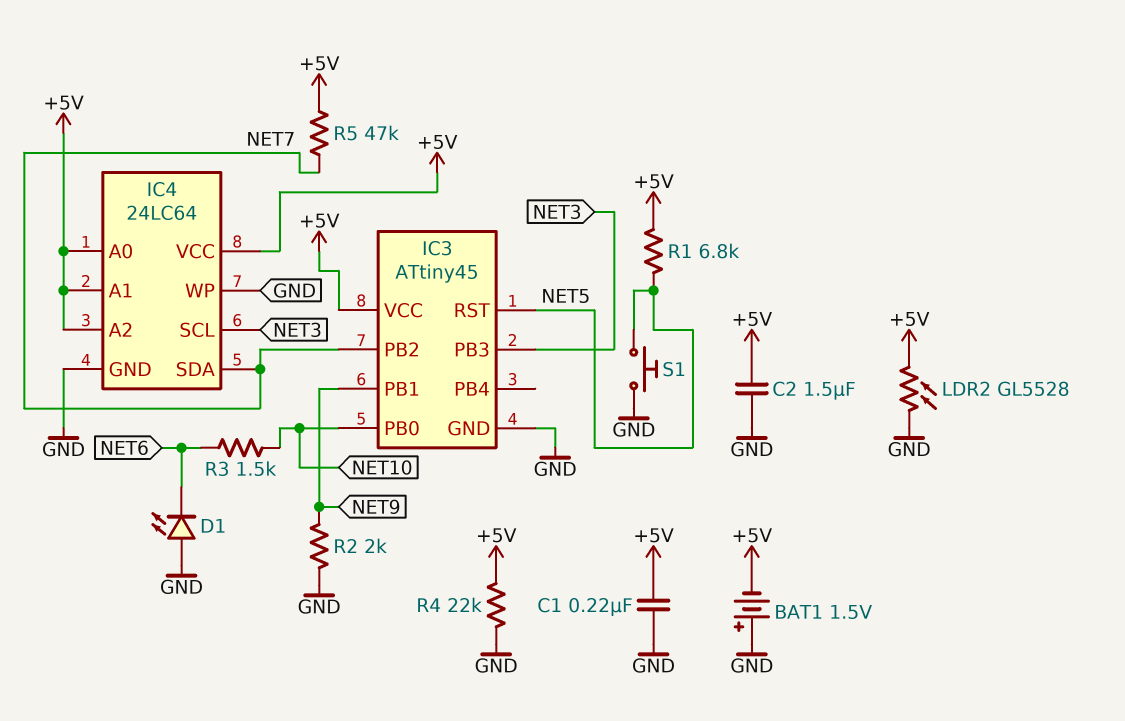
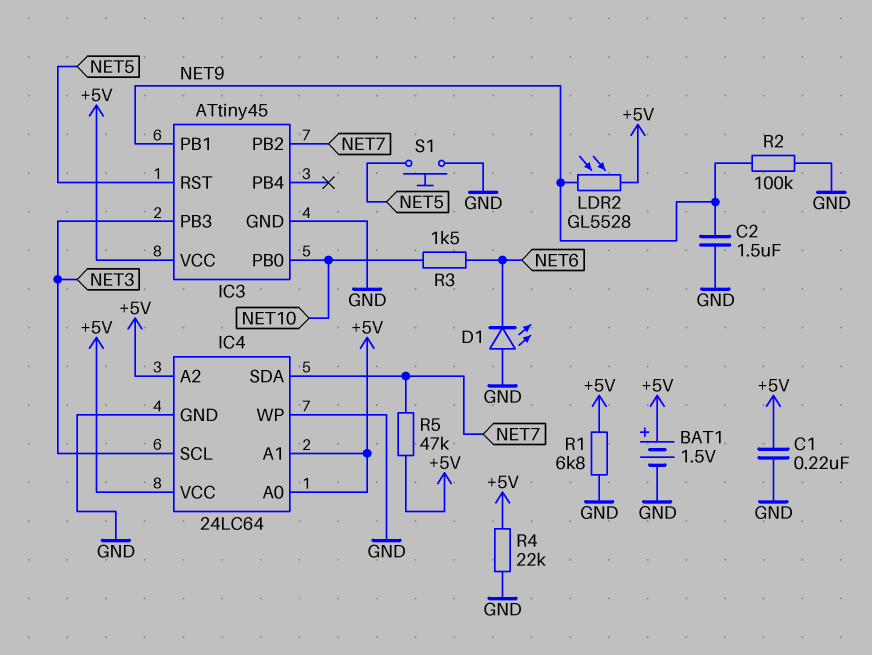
BAT1: 1.5V (plus GND, minus +5V) -> 1.5V (plus +5V, minus GND)
C2: 1.5uF (+5V, GND) -> 1.5uF (GND, NET9)
LDR2: GL5528 (+5V, GND) -> GL5528 (+5V, NET9)
R1: 6.8k (+5V, NET5) -> 6.8k (+5V, GND)
R2: 2k (GND, NET9) -> 100k (GND, NET9)

